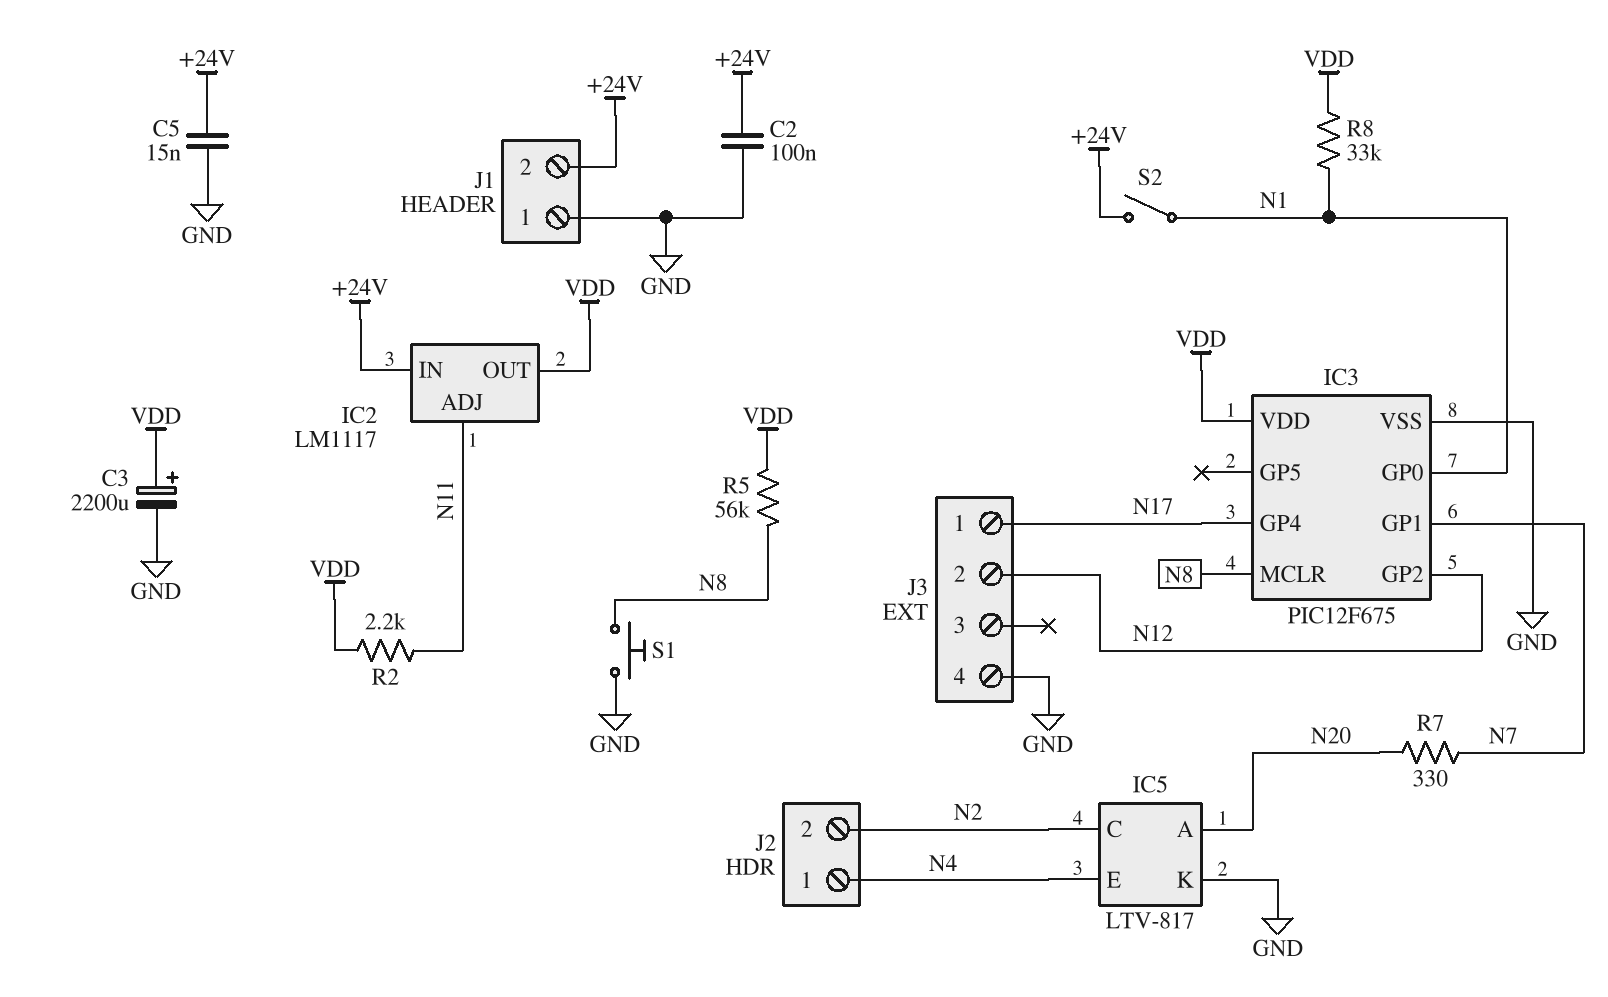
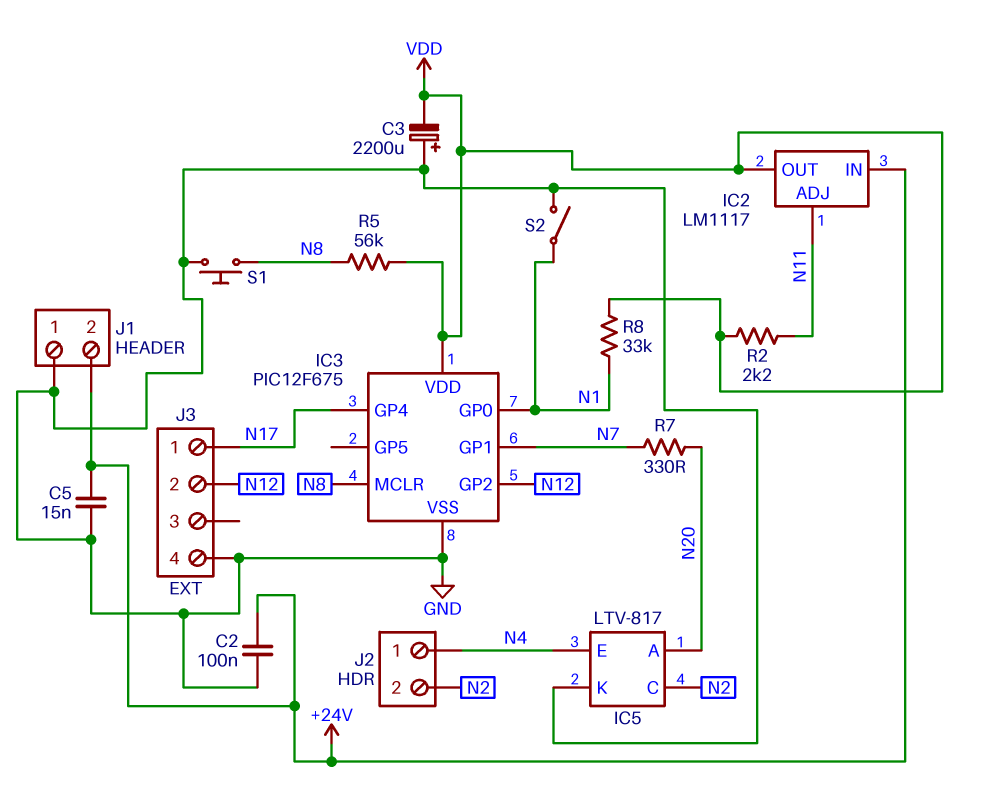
C3: 2200uF (plus VDD, minus GND) -> 2200uF (plus GND, minus VDD)
S2: switch (+24V, N1) -> switch (GND, N1)

